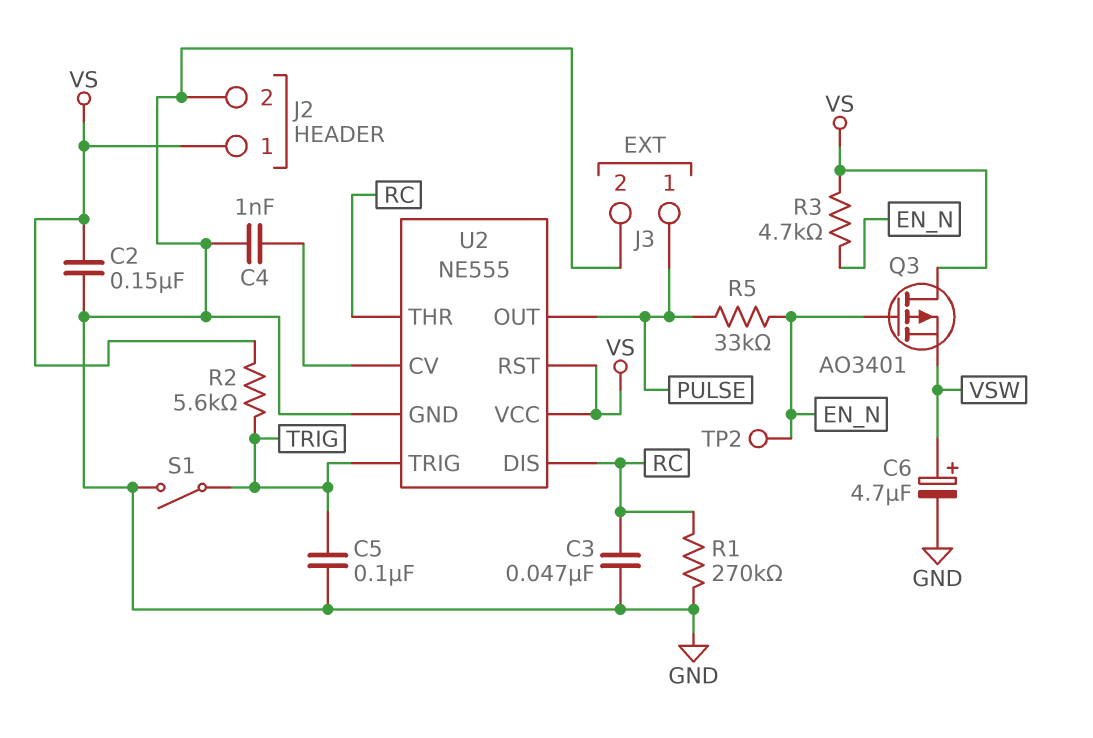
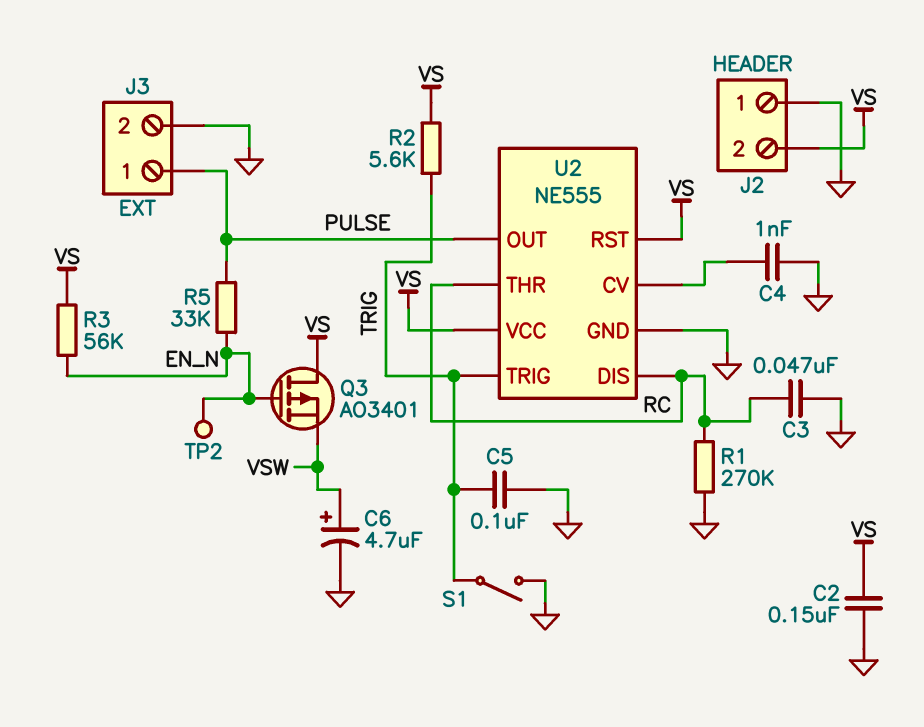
J2 pin 1: VS -> GND
J2 pin 2: GND -> VS
R3: 4.7k (EN_N, VS) -> 56k (EN_N, VS)

